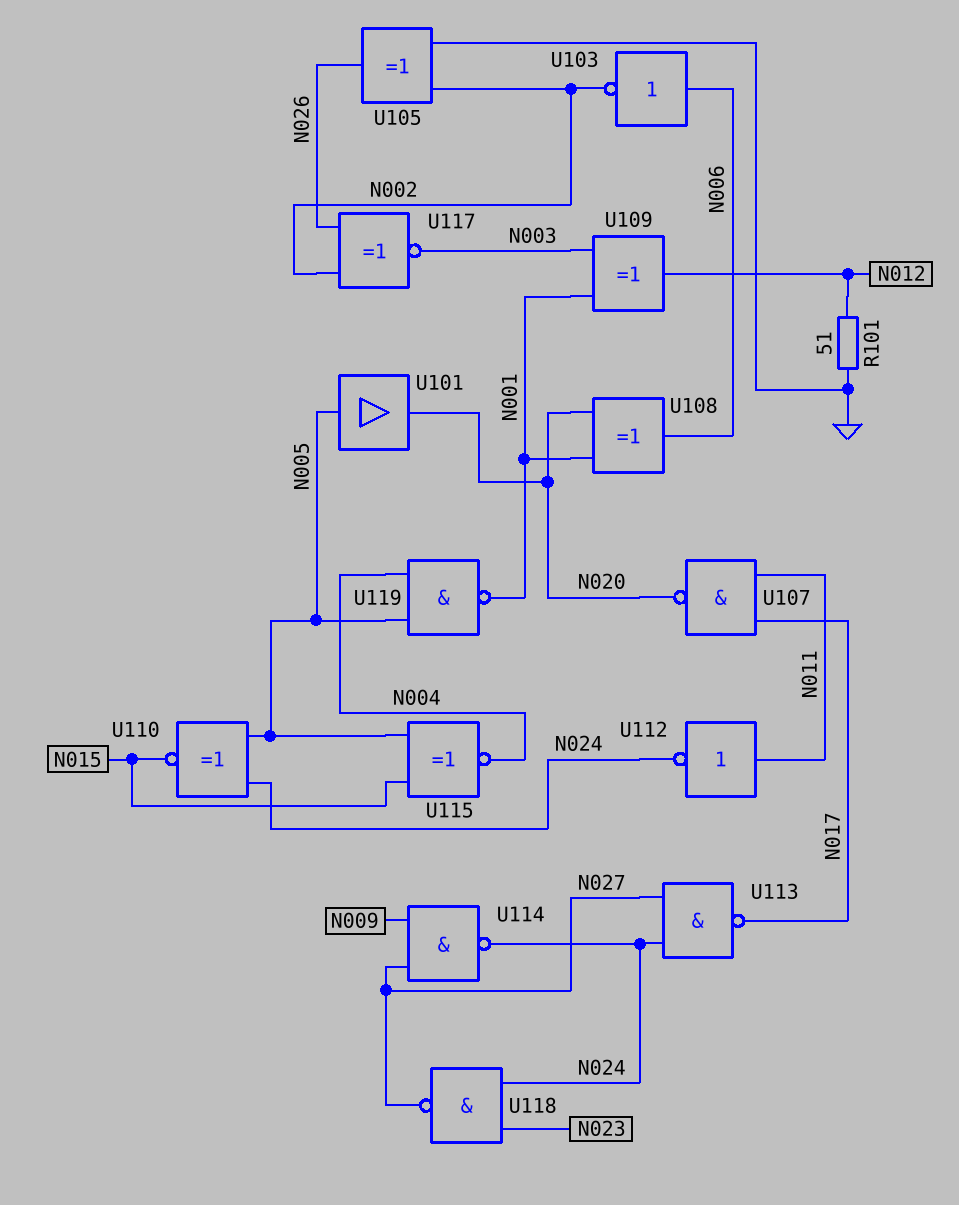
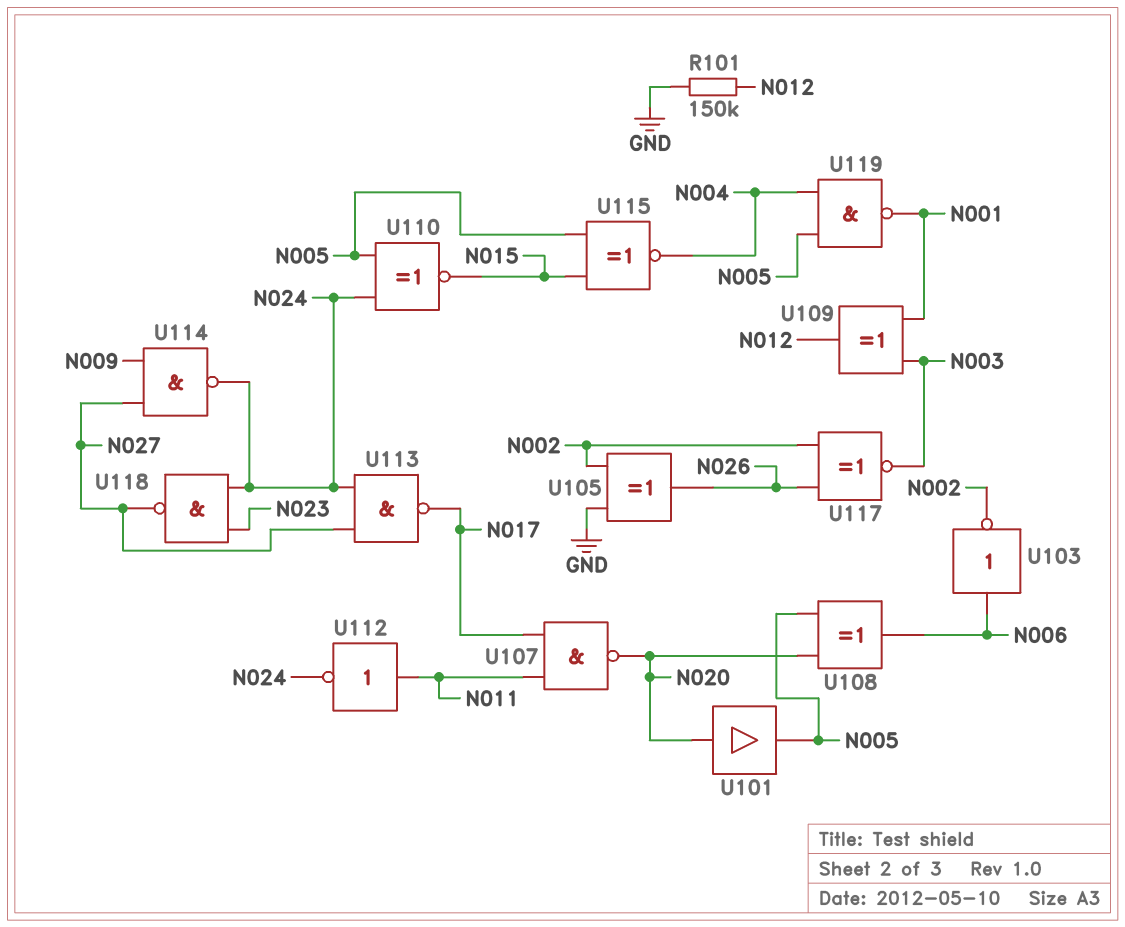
R101: 51 (GND, N012) -> 150k (GND, N012)
U101: buffer (in N005, out N020) -> buffer (in N020, out N005)
U108: XOR (in N001, in N020, out N006) -> XOR (in N005, in N020, out N006)

